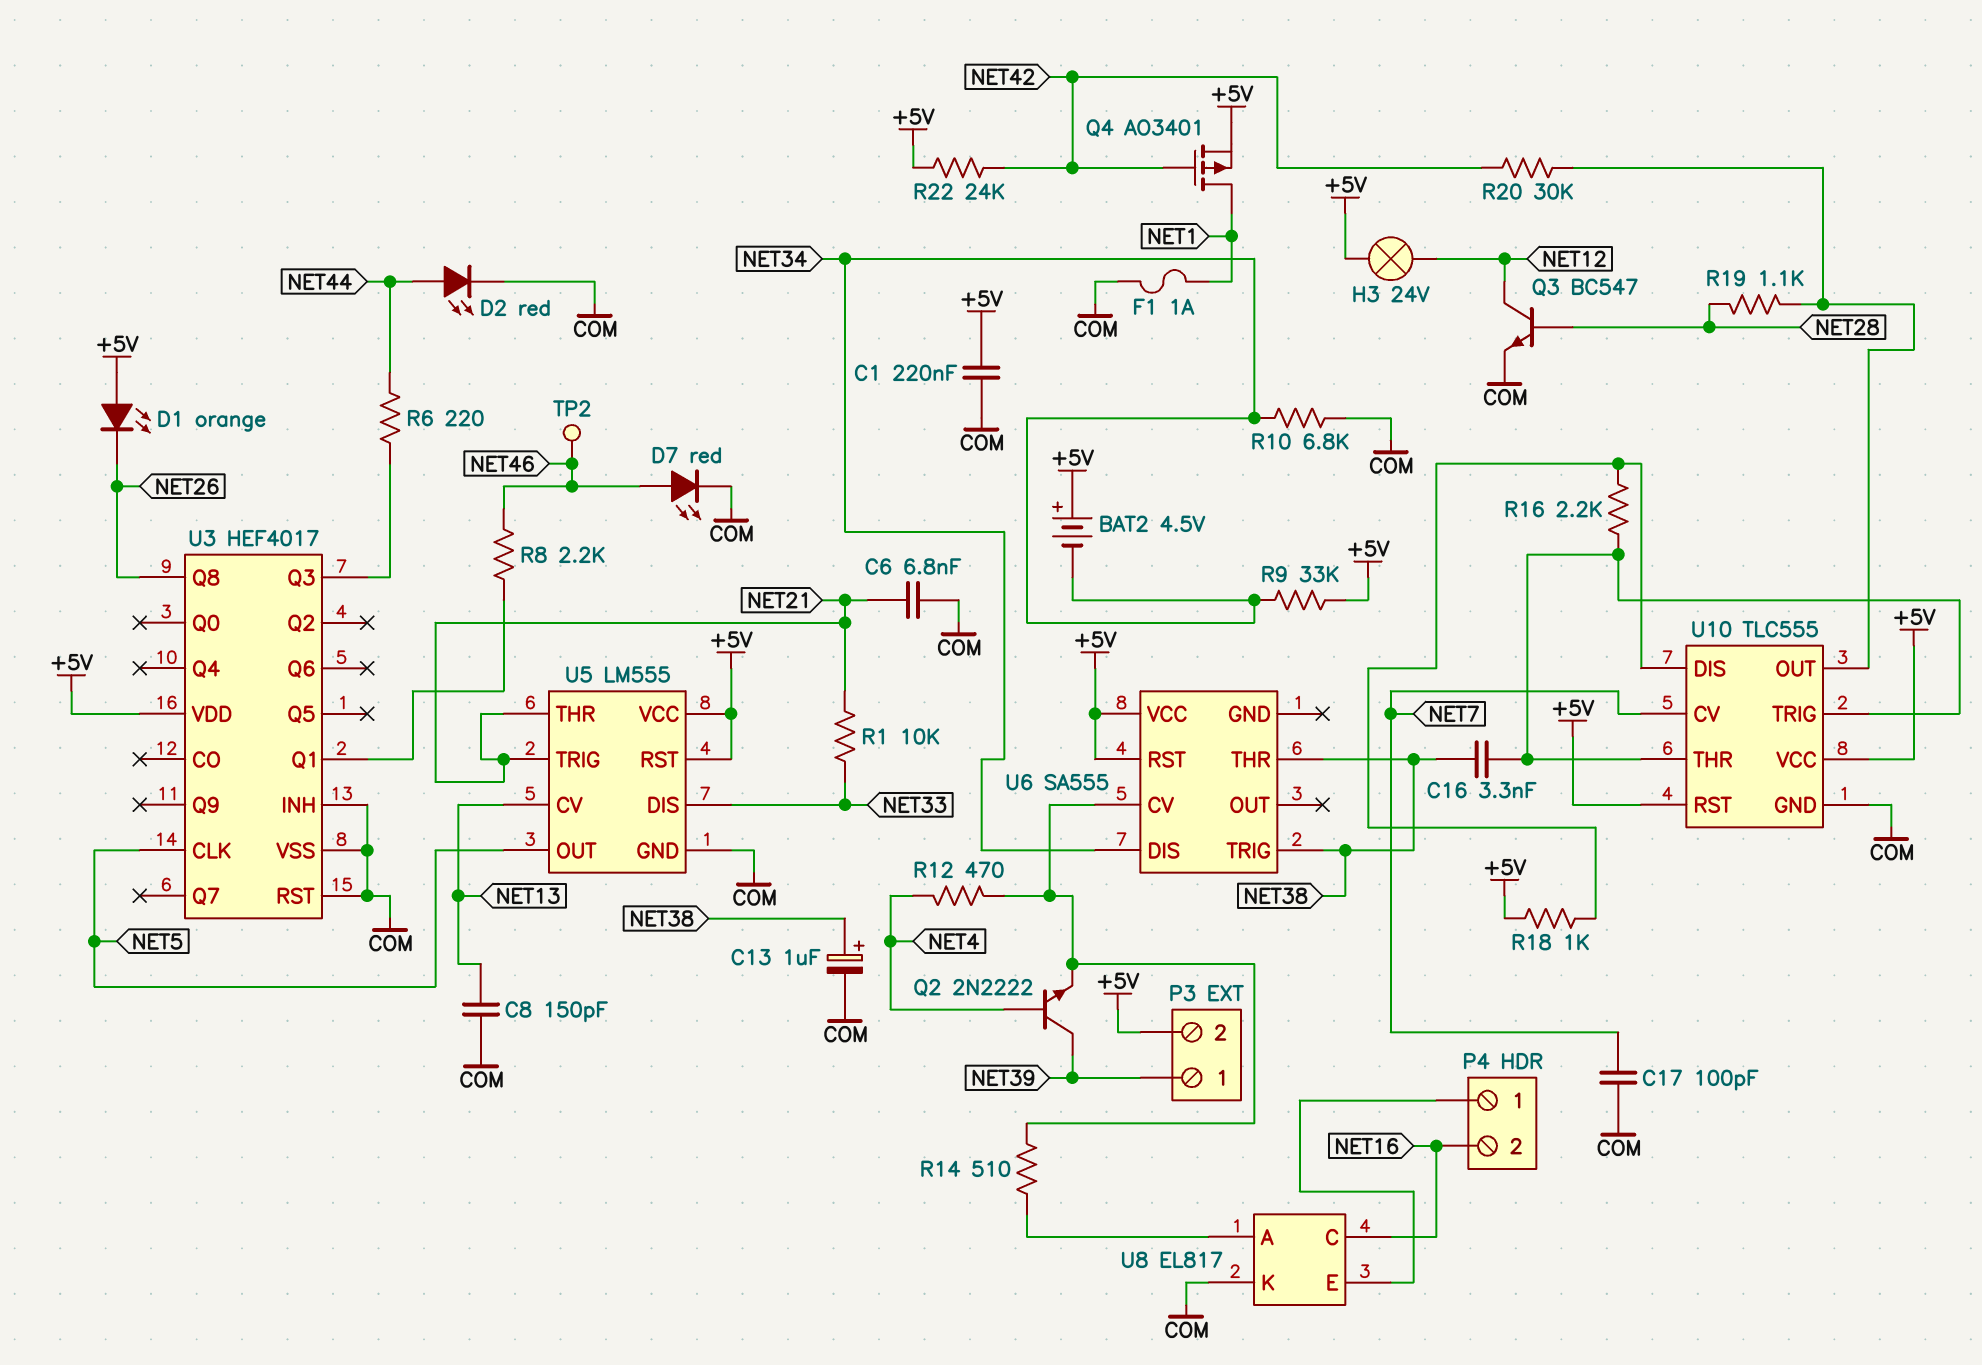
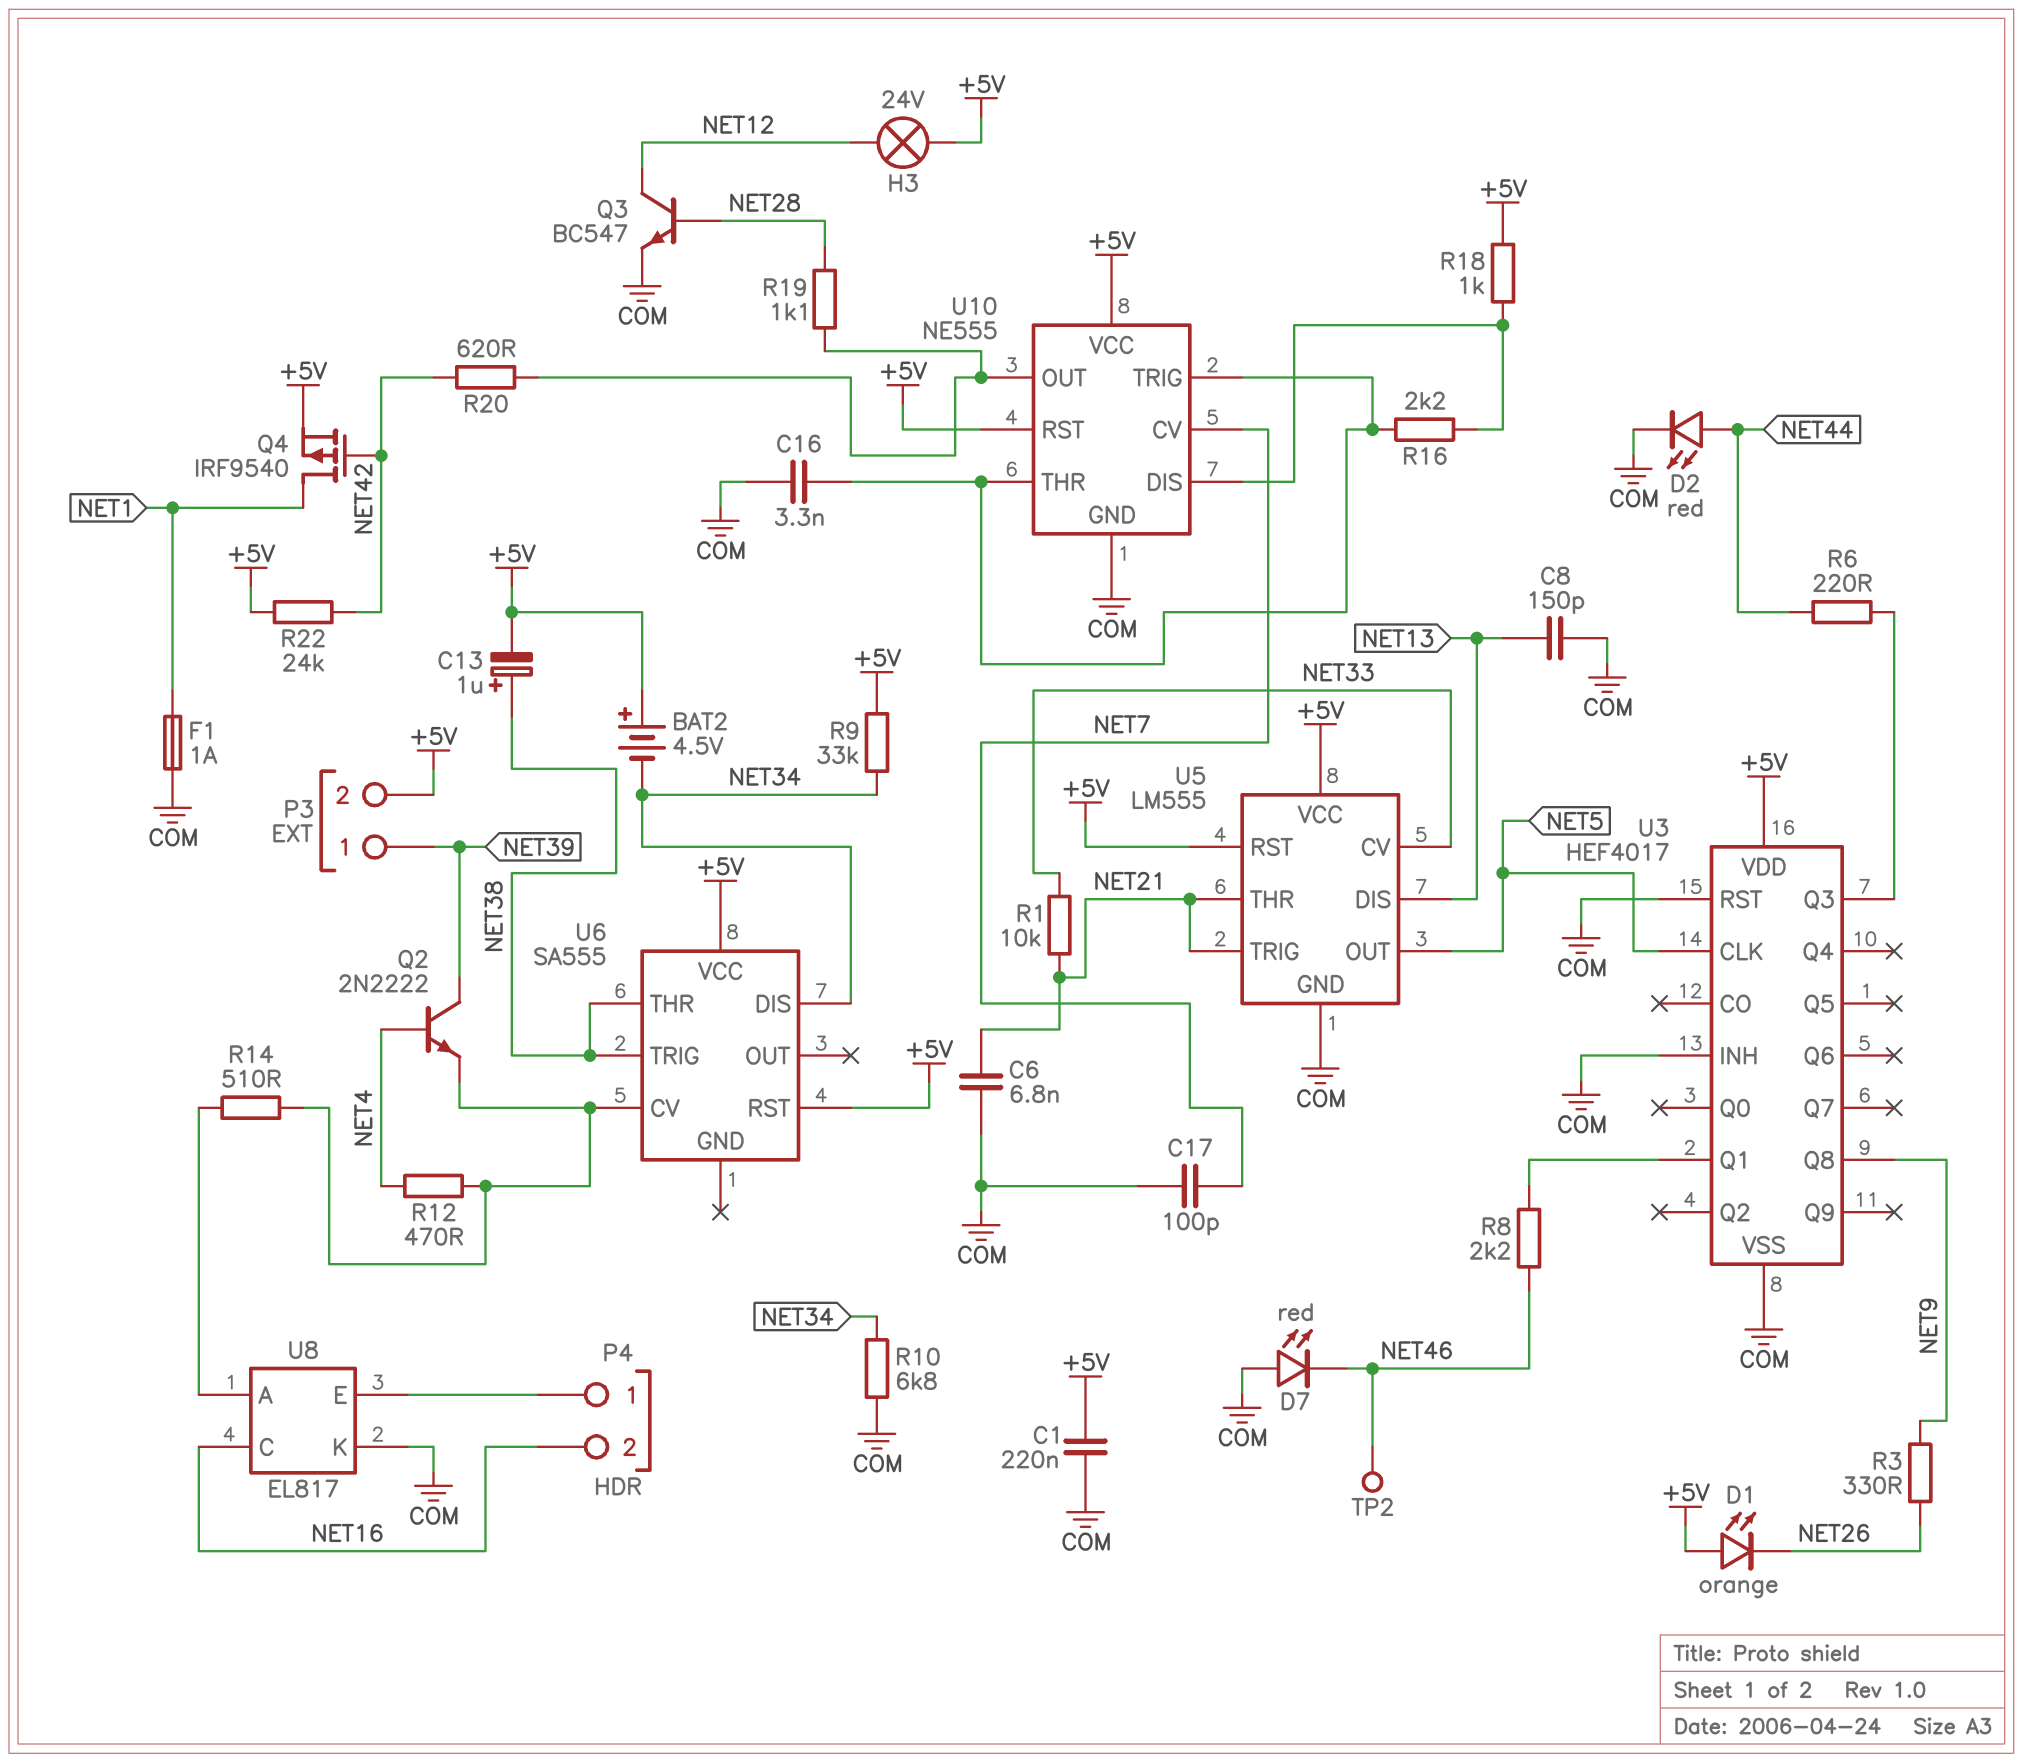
C13: 1uF (plus NET38, minus COM) -> 1uF (plus NET38, minus +5V)
C16: 3.3nF (NET38, U10/THR) -> 3.3nF (COM, U10/THR)
D7: LED red (A NET46, K COM) -> LED red (A COM, K NET46)
Q4: PMOS AO3401 (G NET42, D NET1, S +5V) -> PMOS IRF9540 (G NET42, D NET1, S +5V)
R3: none -> 330 (NET9, NET26)
R20: 30k (NET42, U10/OUT) -> 620 (NET42, U10/OUT)
U3 pin Q8: NET26 -> NET9
U5 pin CV: NET13 -> NET33
U5 pin DIS: NET33 -> NET13
U10: TLC555 -> NE555

